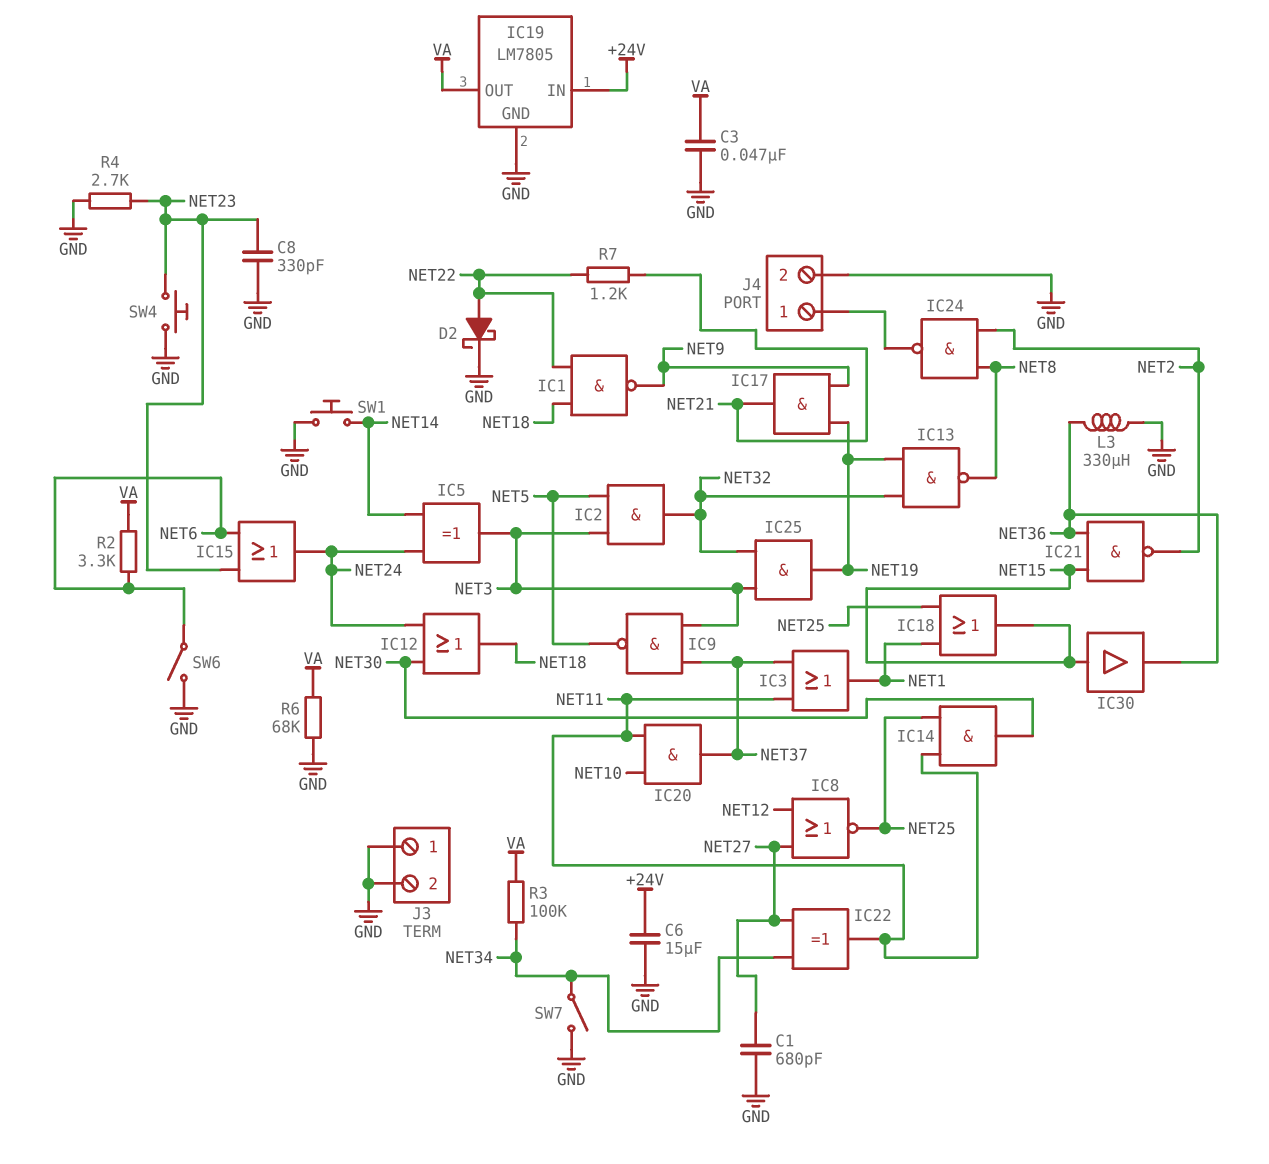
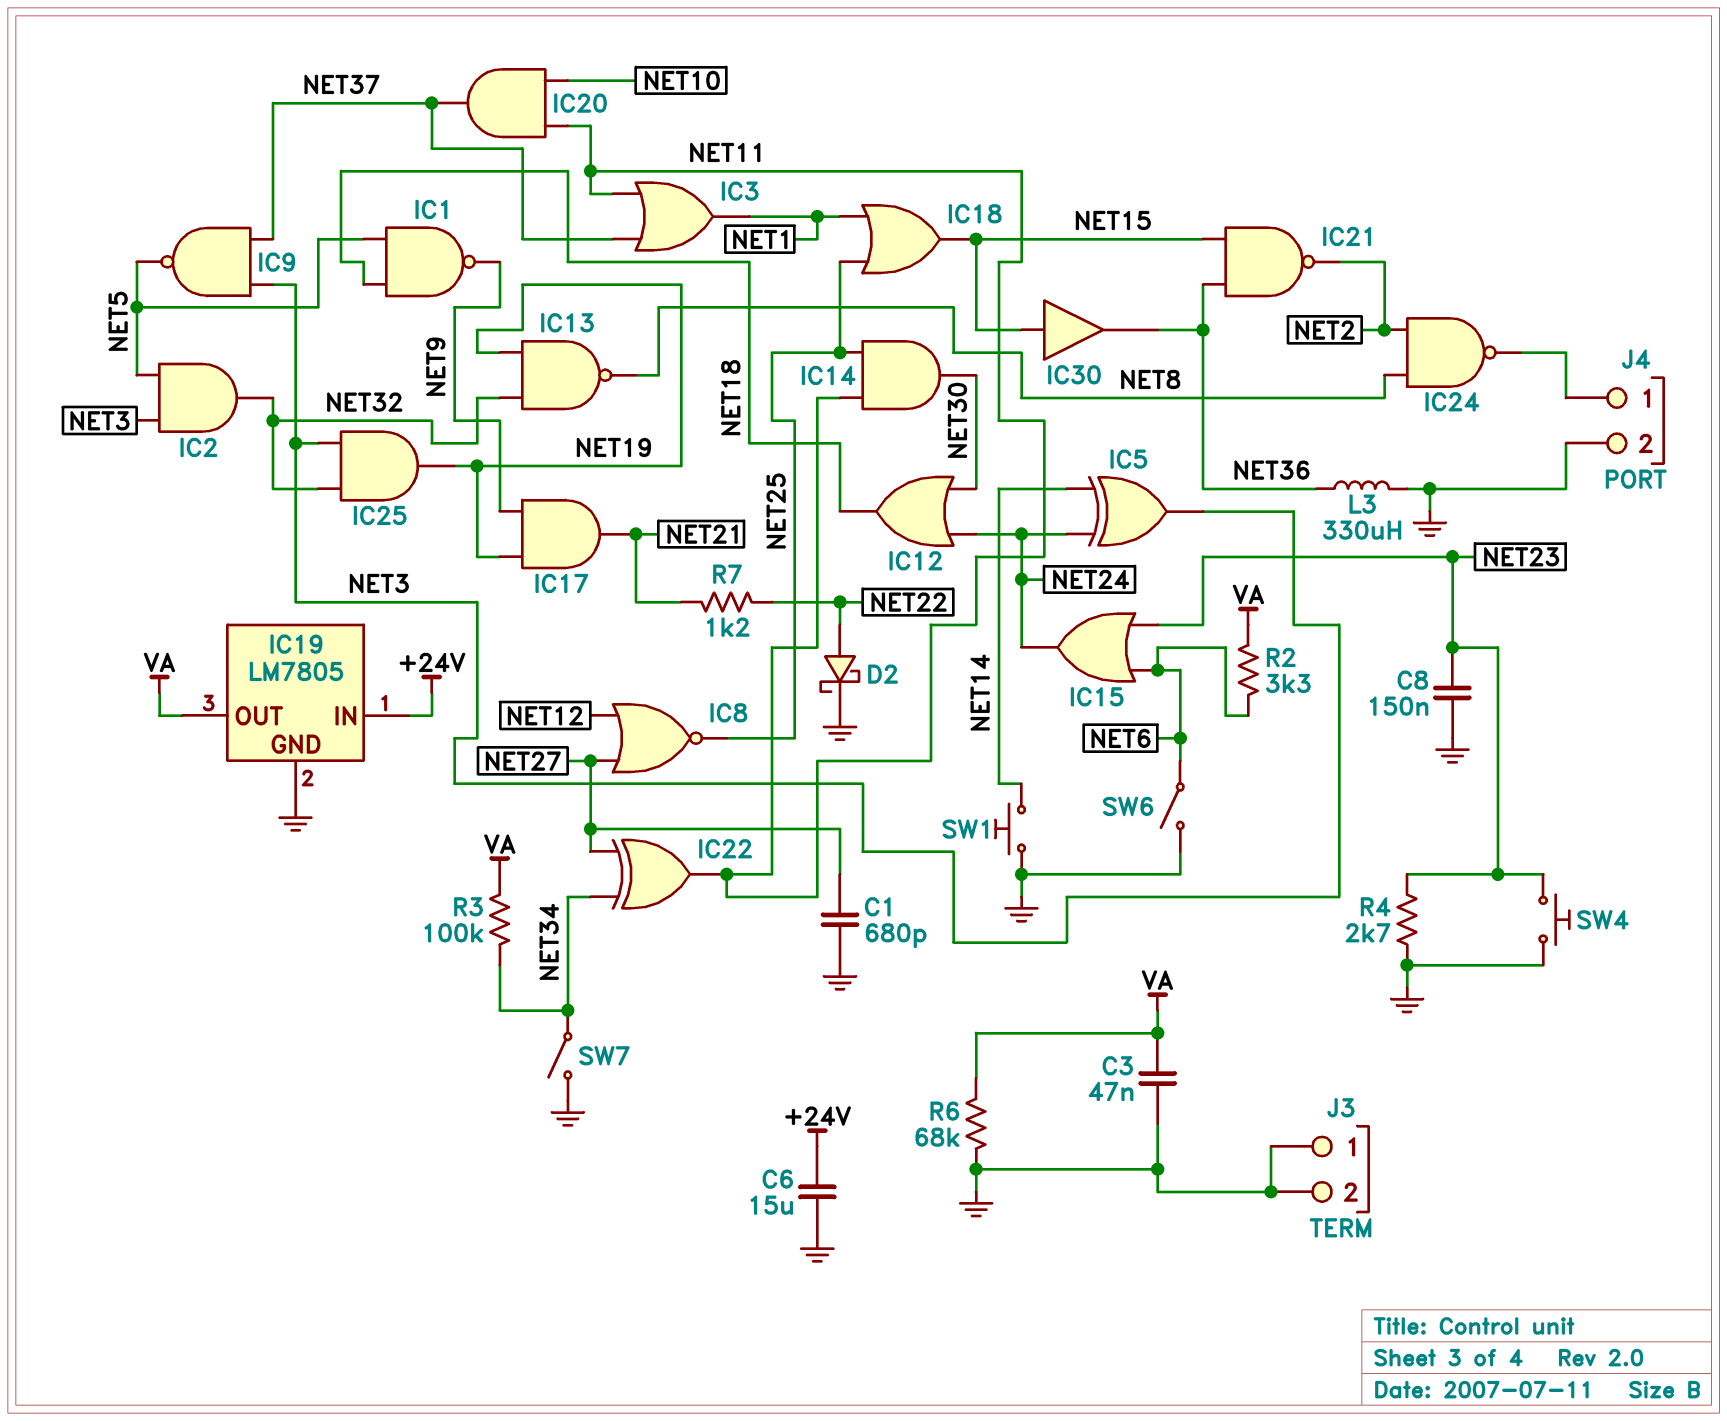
C8: 330pF (GND, NET23) -> 150nF (GND, NET23)
IC1: NAND (in NET18, in NET22, out NET9) -> NAND (in NET5, in NET18, out NET9)

